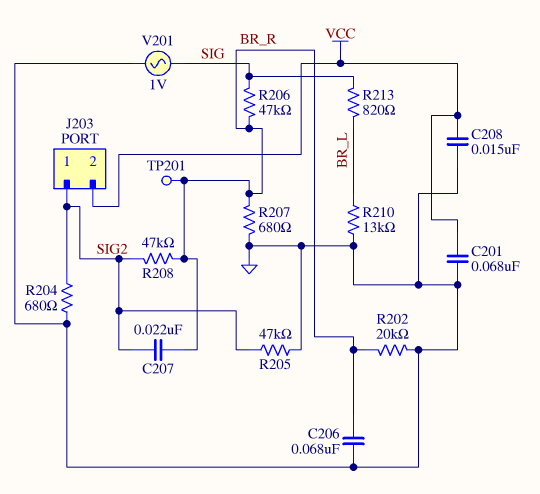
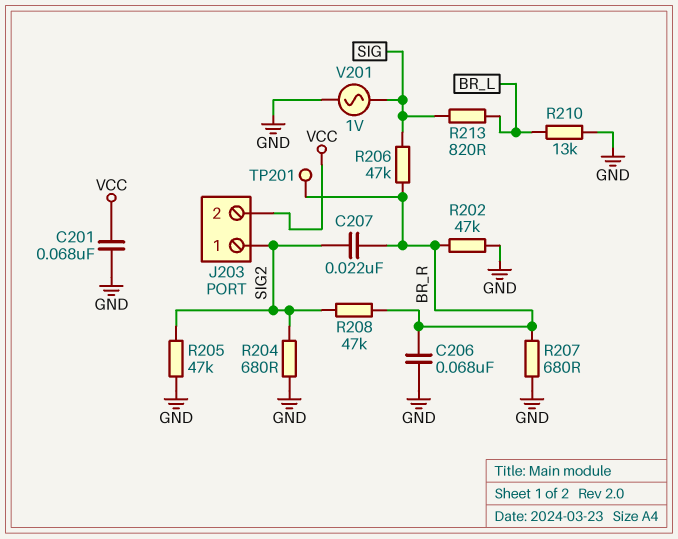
C208: 15nF (GND, VCC) -> none
R202: 20k (BR_R, GND) -> 47k (BR_R, GND)

